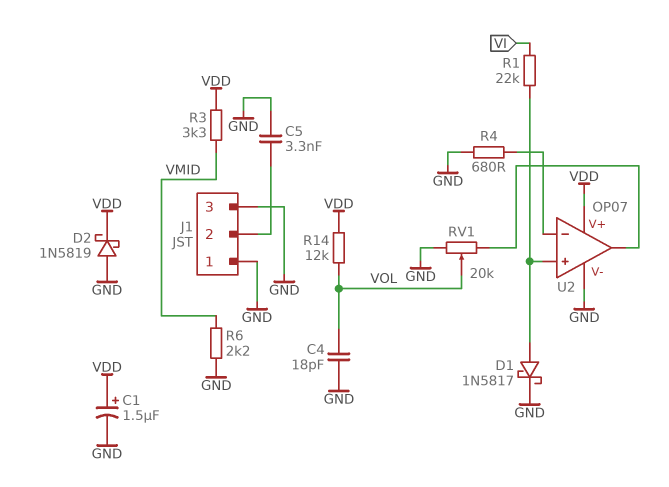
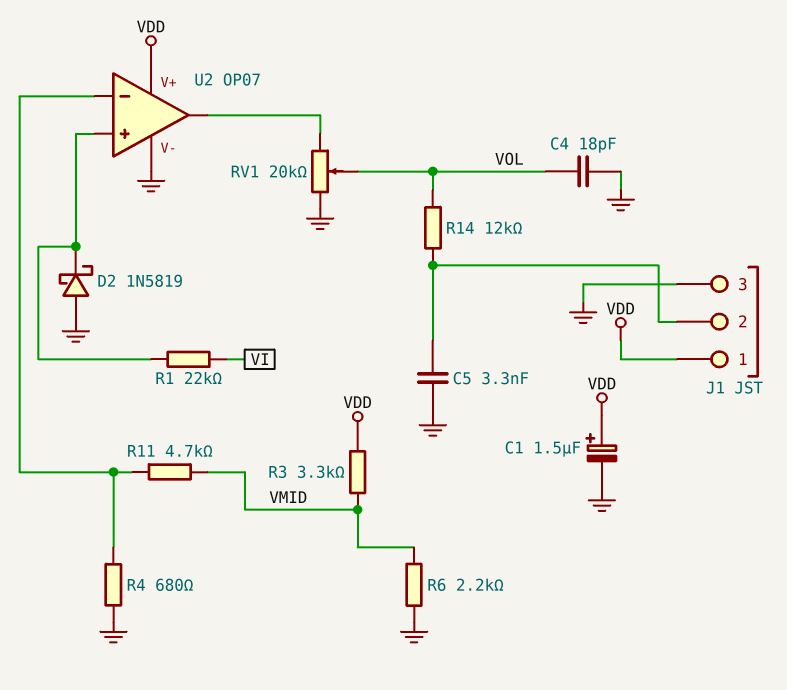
D1: schottky 1N5817 (A U2/in+, K GND) -> none
D2: schottky 1N5819 (A GND, K VDD) -> schottky 1N5819 (A GND, K U2/in+)
J1 pin 1: GND -> VDD
R11: none -> 4.7k (U2/in-, VMID)
R14: 12k (VDD, VOL) -> 12k (J1/2, VOL)

